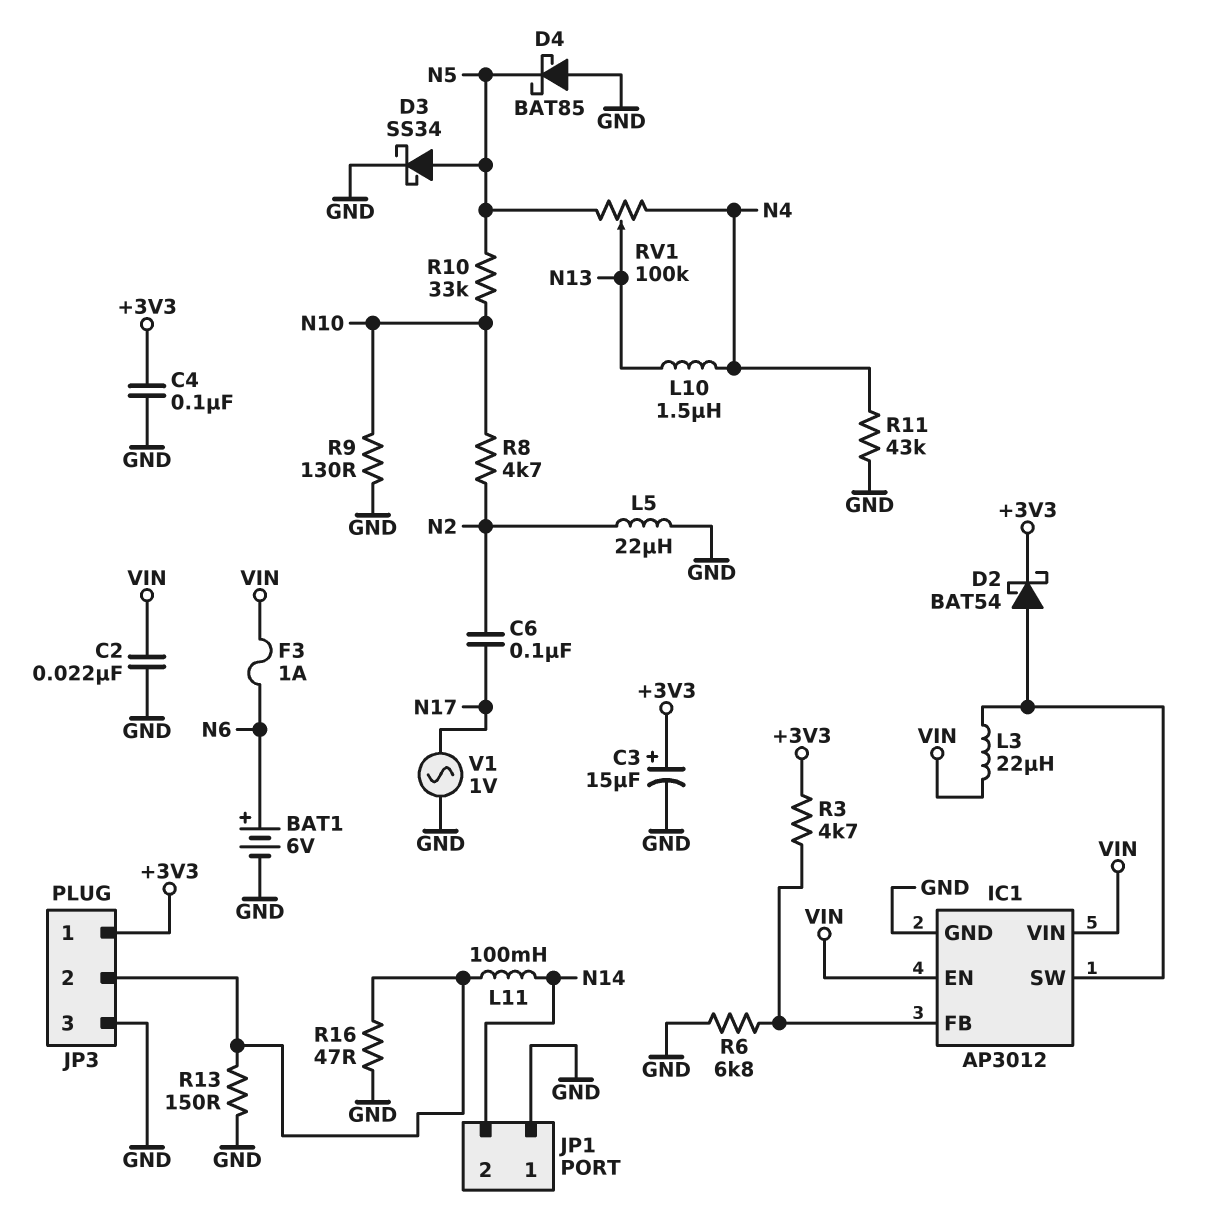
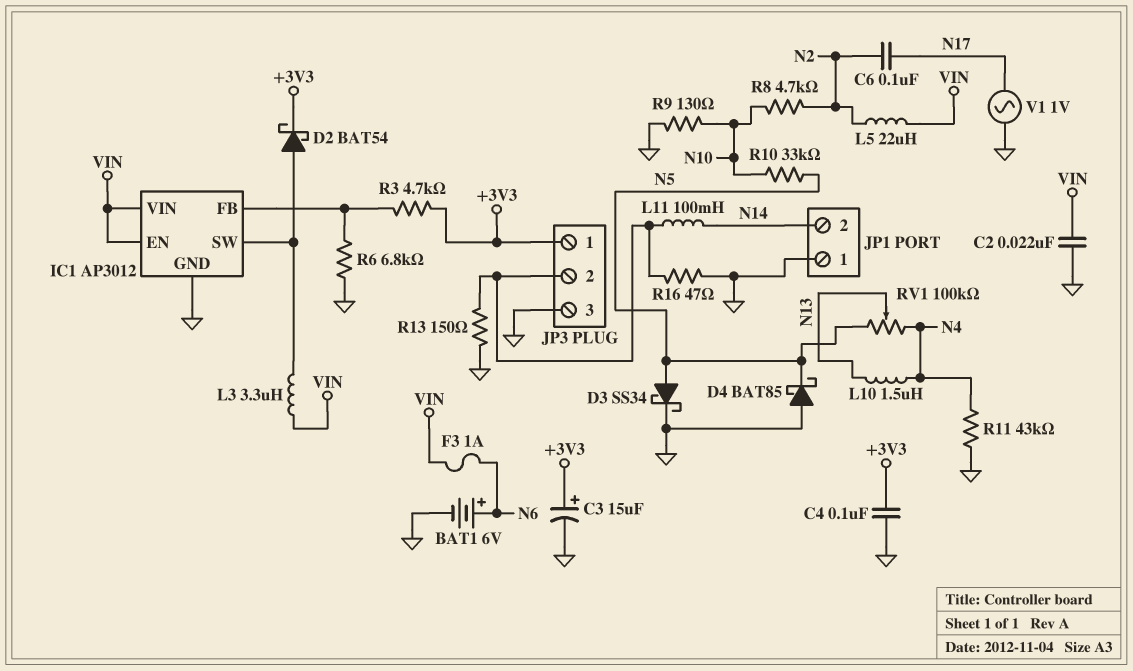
L3: 22uH (IC1/SW, VIN) -> 3.3uH (IC1/SW, VIN)
L5: 22uH (GND, N2) -> 22uH (N2, VIN)

